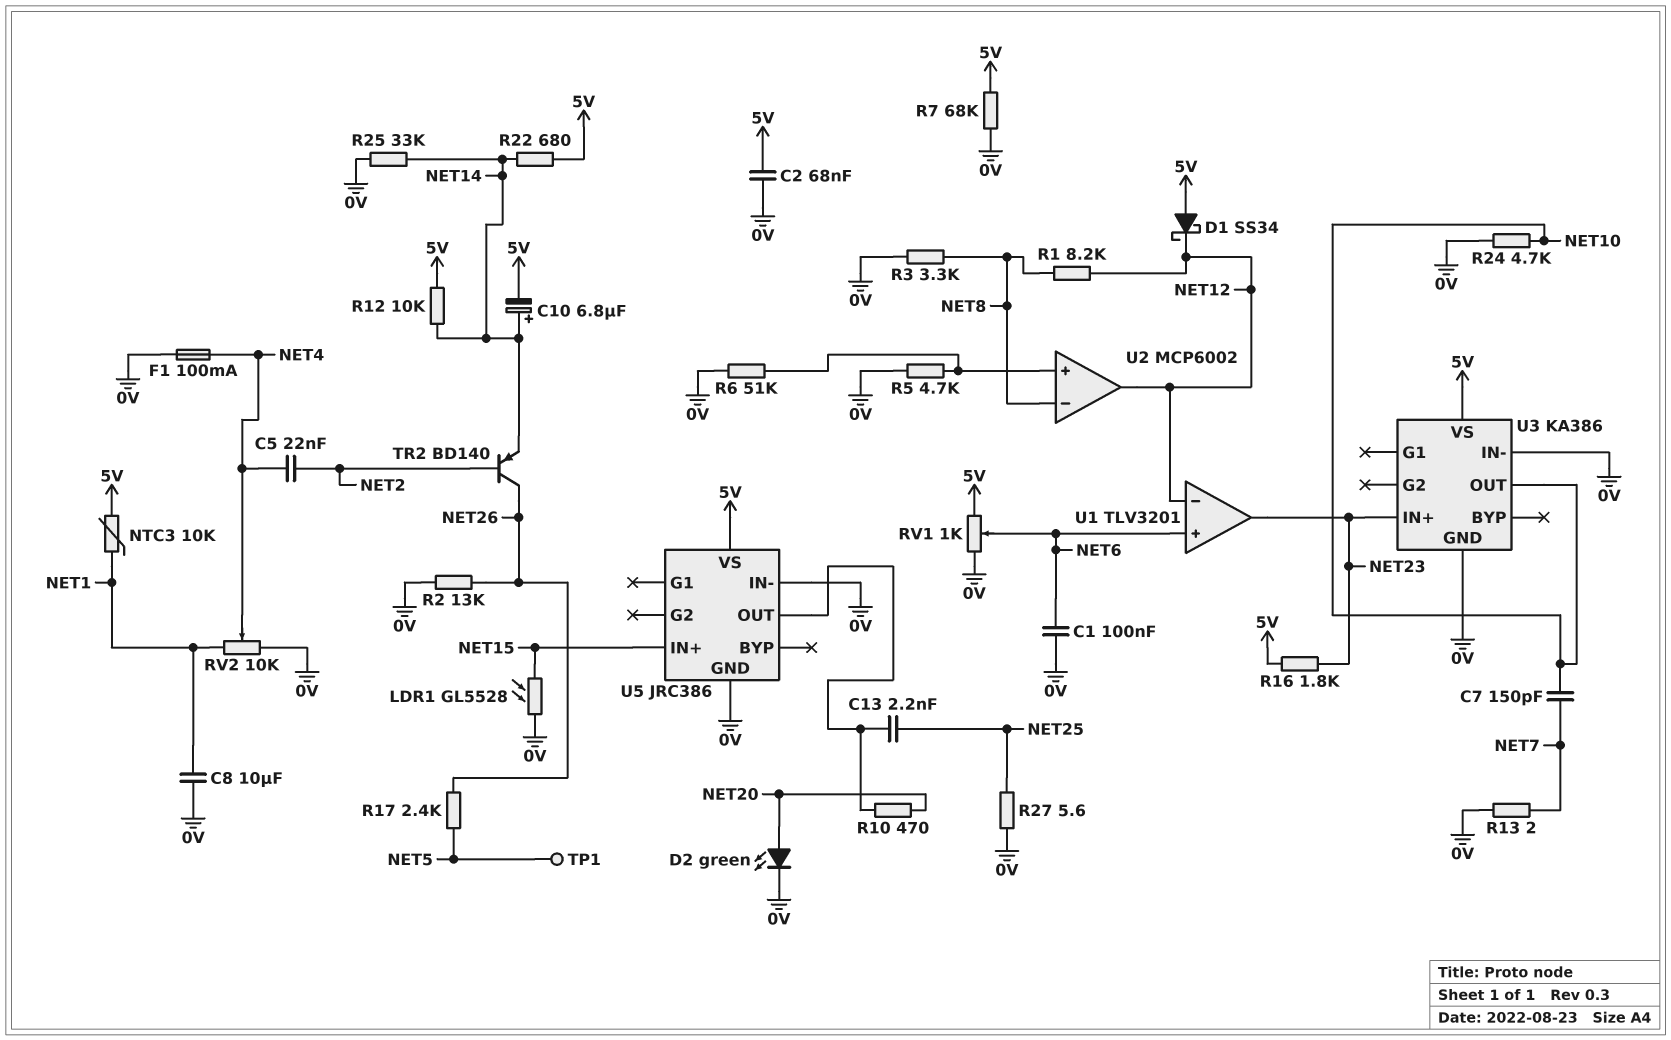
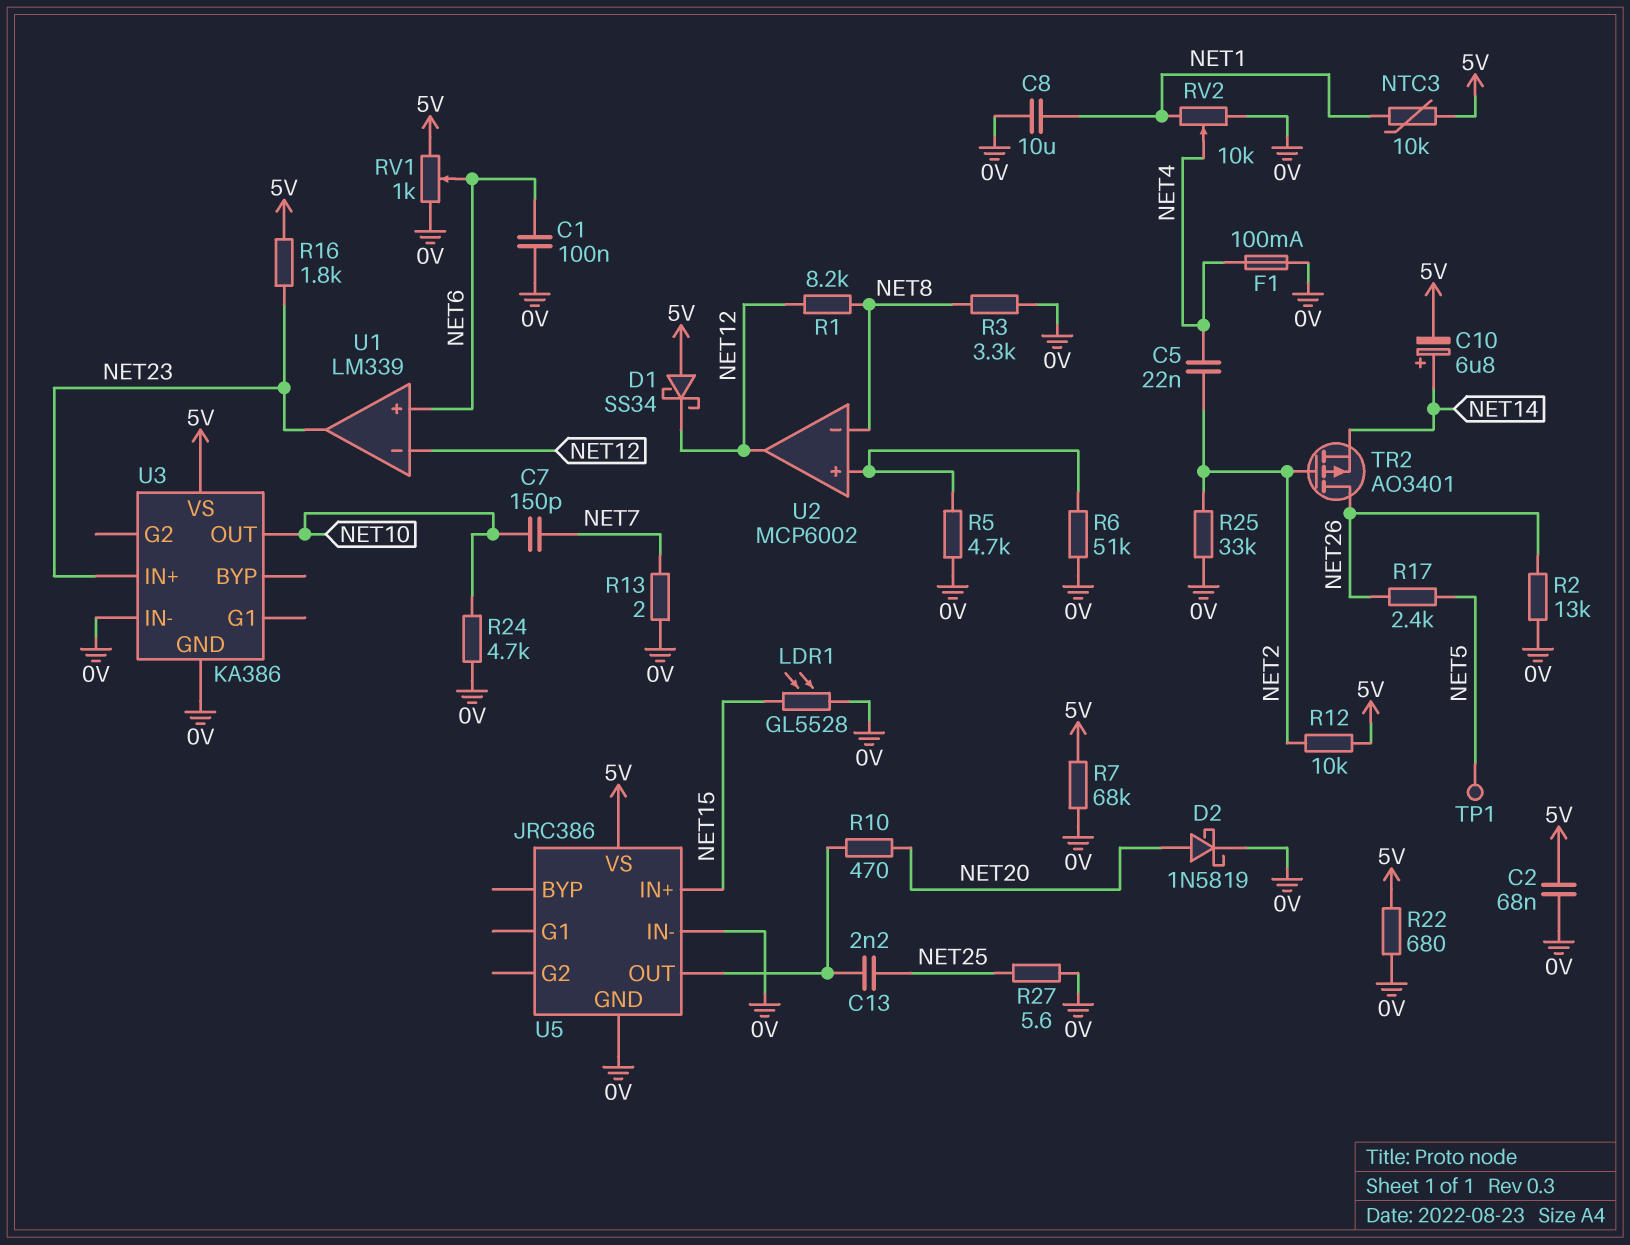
D2: LED green (A NET20, K 0V) -> schottky 1N5819 (A NET20, K 0V)
R12: 10k (5V, NET14) -> 10k (5V, NET2)
R22: 680 (5V, NET14) -> 680 (0V, 5V)
R25: 33k (0V, NET14) -> 33k (0V, NET2)
TR2: PNP BD140 (B NET2, C NET26, E NET14) -> PMOS AO3401 (G NET2, D NET26, S NET14)
U1: TLV3201 -> LM339

